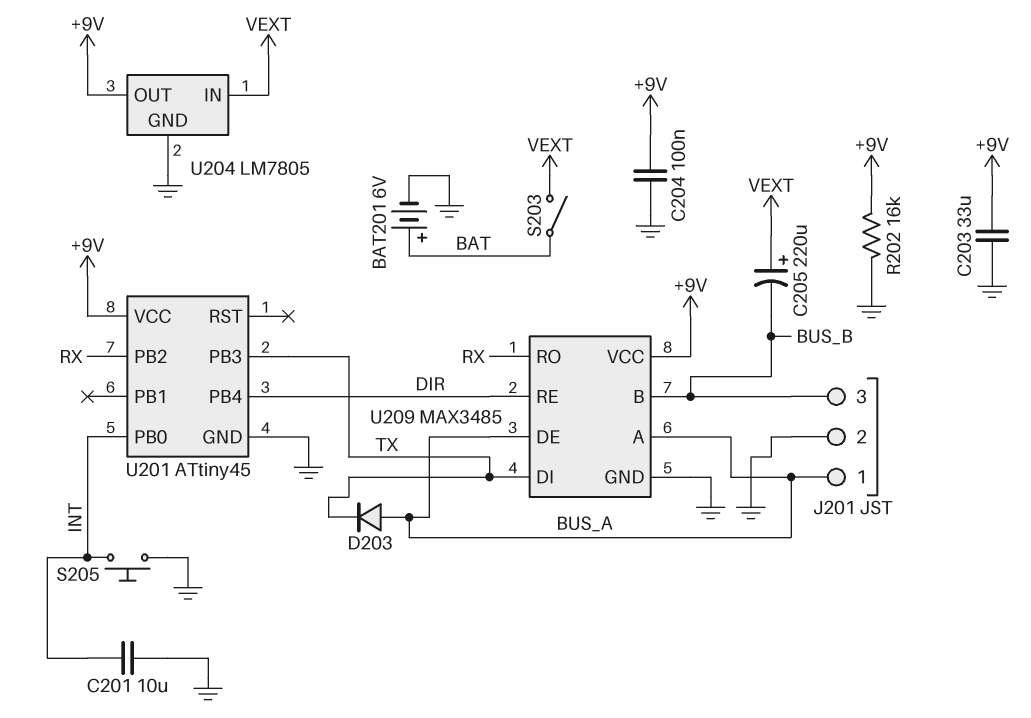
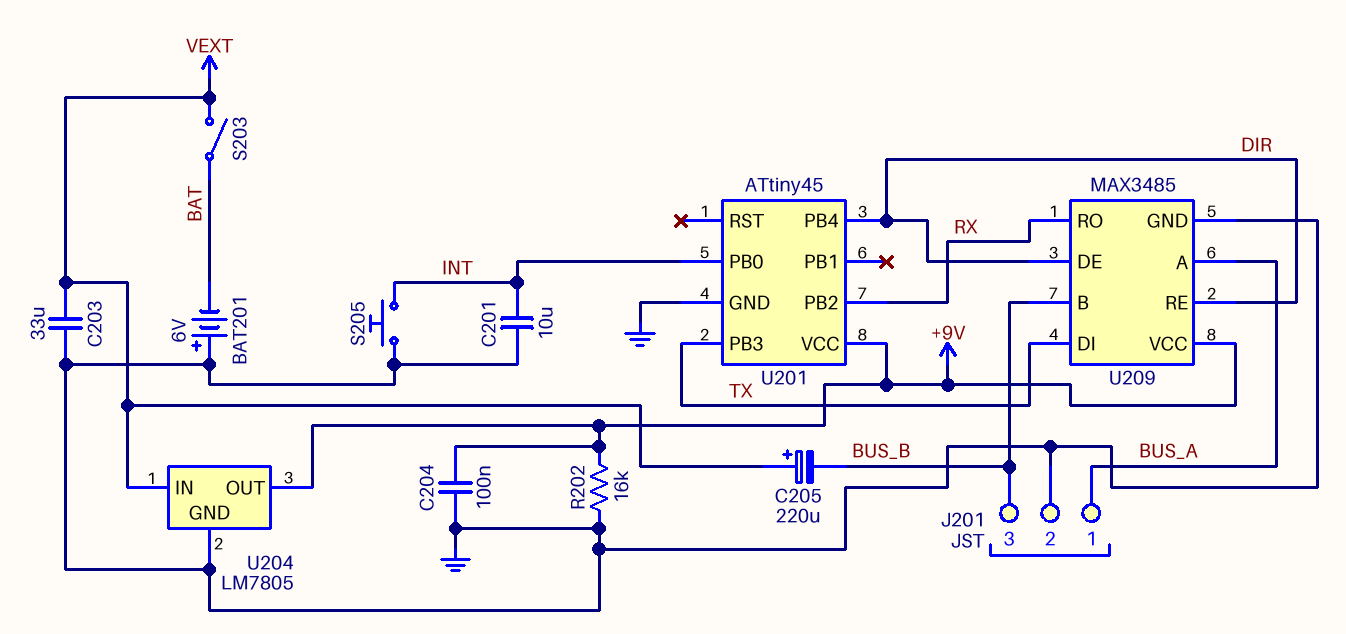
BAT201: 6V (plus BAT, minus GND) -> 6V (plus GND, minus BAT)
C203: 33uF (+9V, GND) -> 33uF (GND, VEXT)
D203: diode (A BUS_A, K TX) -> none
U209 pin DE: BUS_A -> DIR

